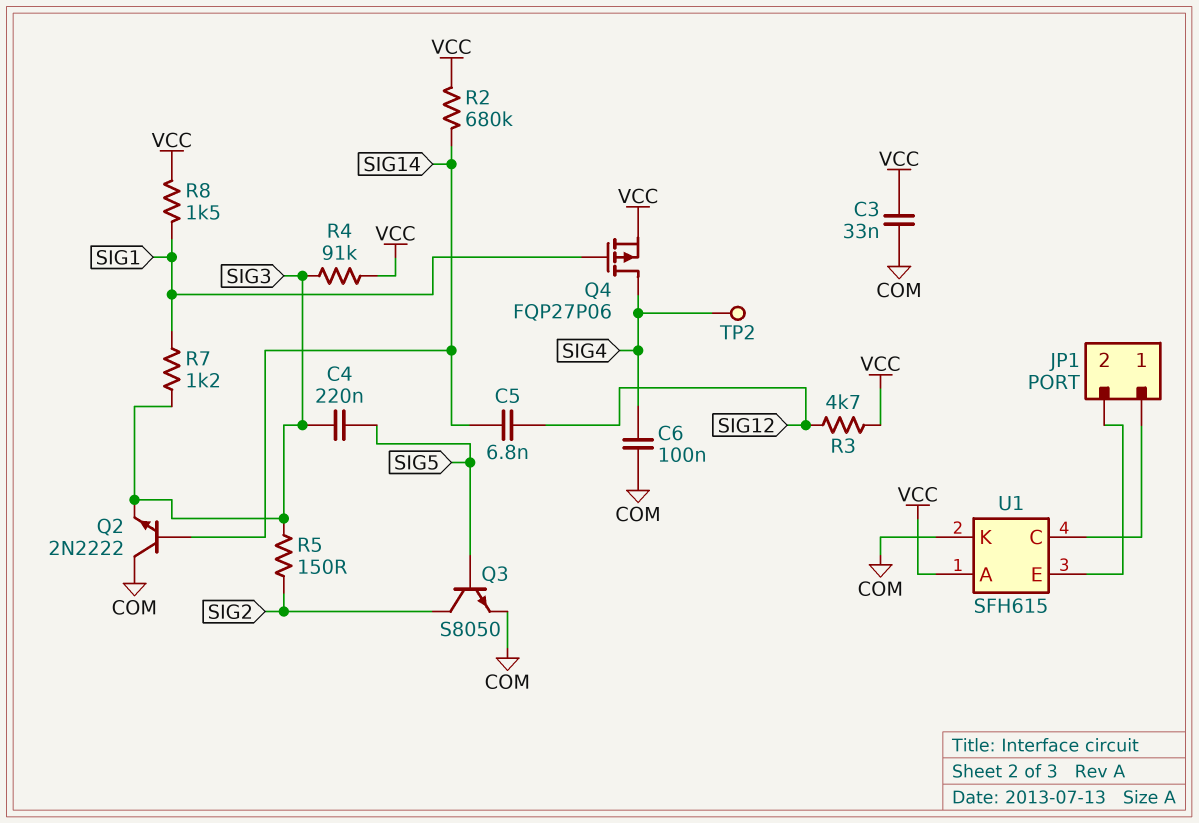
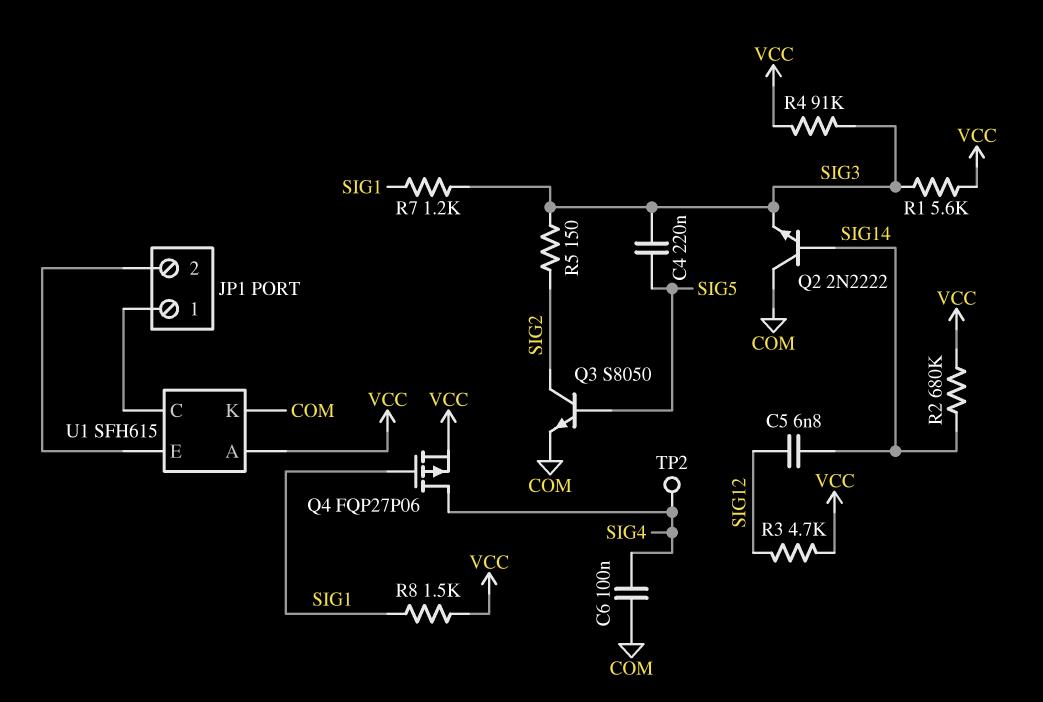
C3: 33nF (COM, VCC) -> none
R1: none -> 5.6k (SIG3, VCC)

